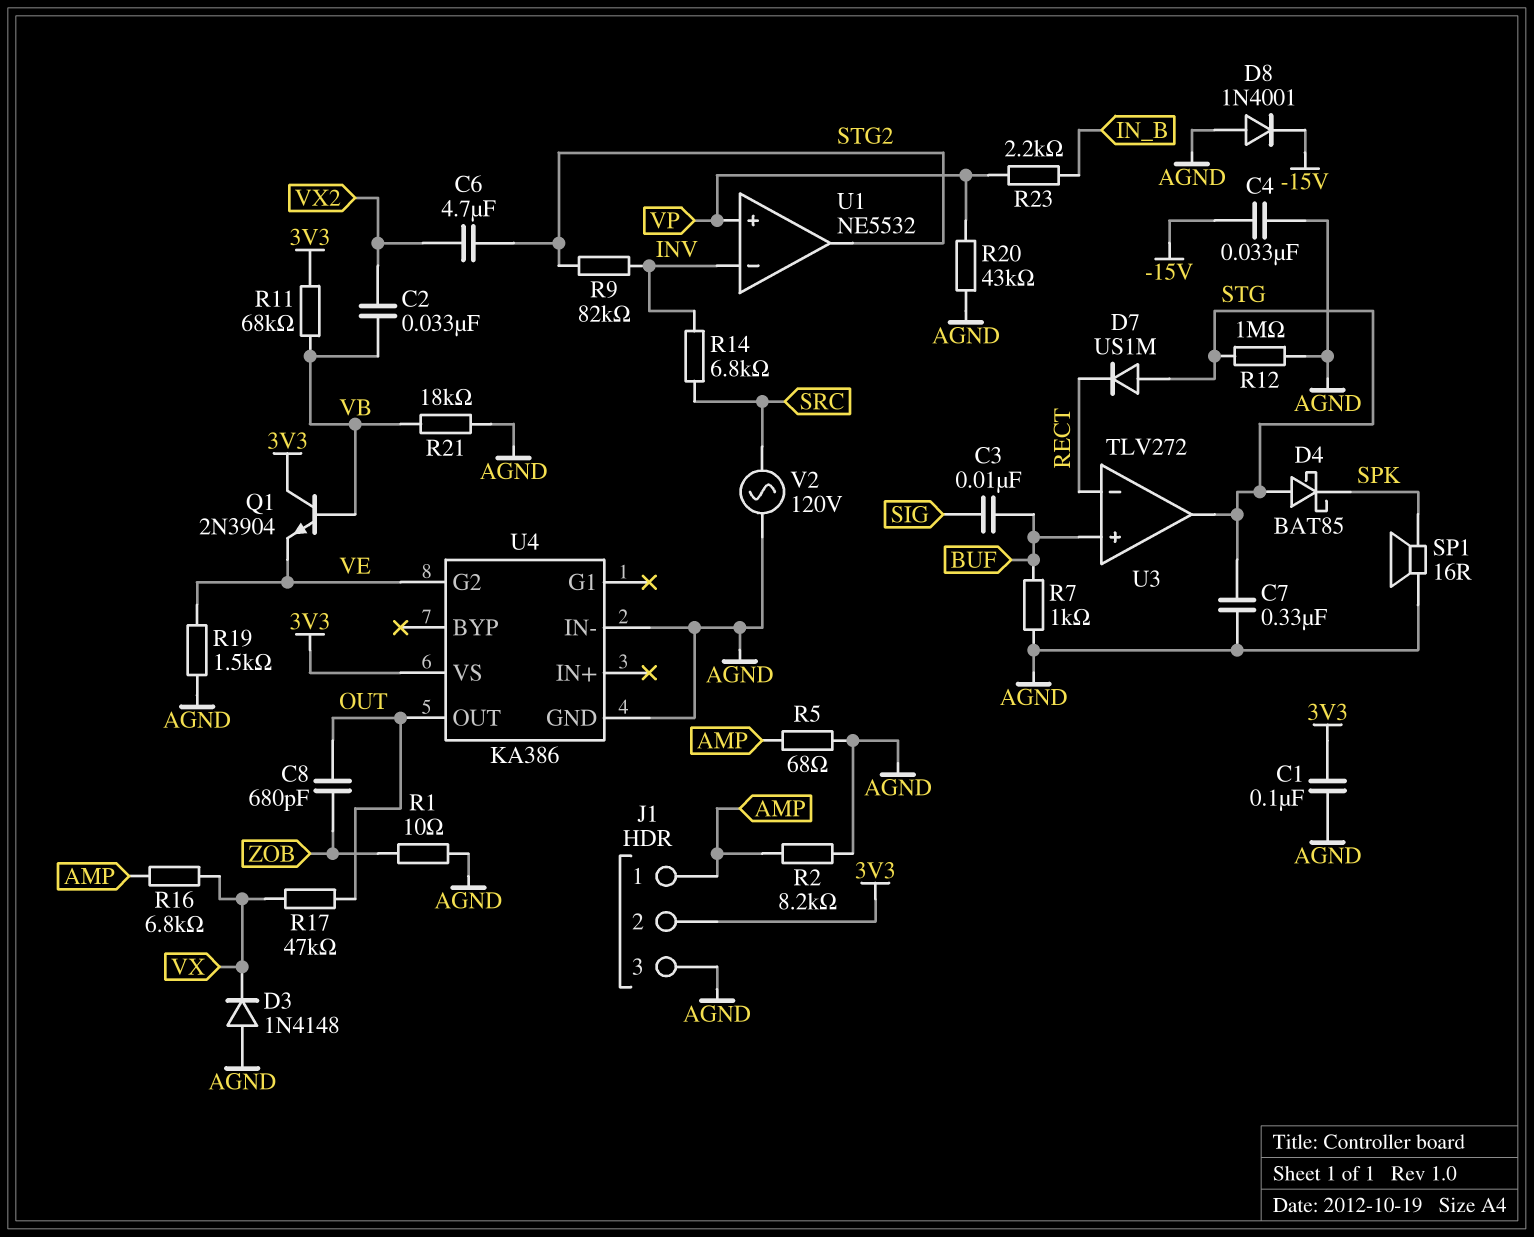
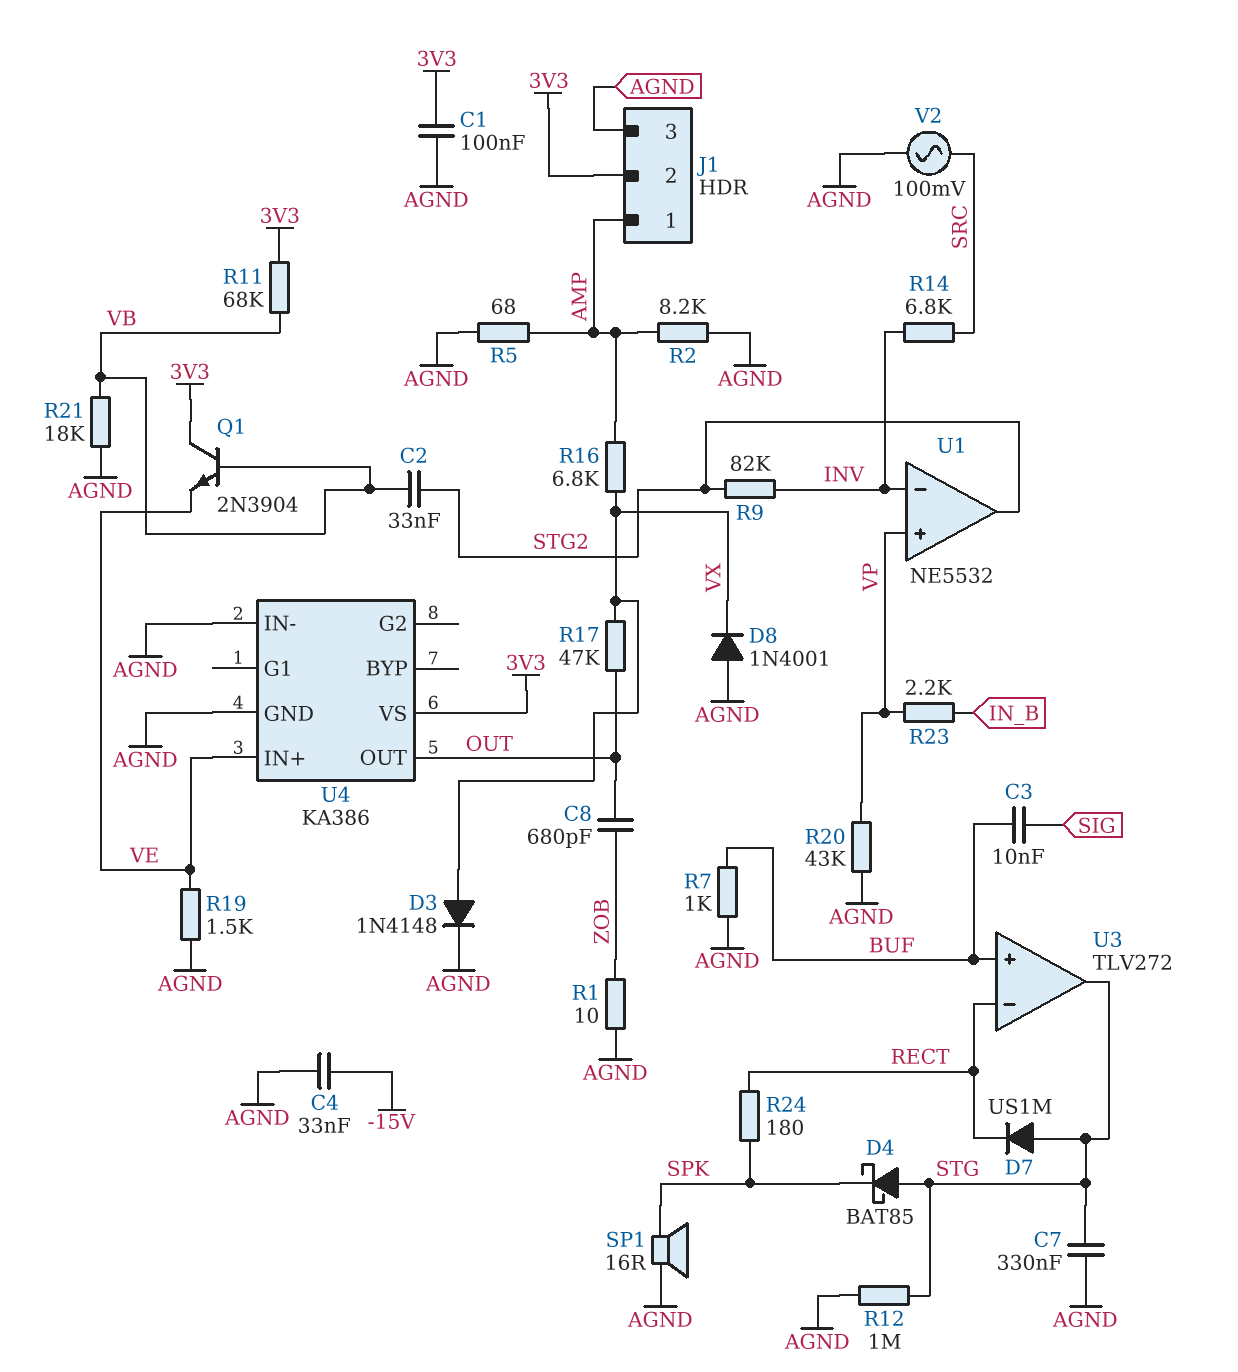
C2: 33nF (VB, VX2) -> 33nF (STG2, VB)
C6: 4.7uF (STG2, VX2) -> none
D3: diode 1N4148 (A AGND, K VX) -> diode 1N4148 (A VX, K AGND)
D8: diode 1N4001 (A AGND, K -15V) -> diode 1N4001 (A AGND, K VX)
R24: none -> 180 (RECT, SPK)
U4 pin G2: VE -> none
U4 pin IN+: none -> VE
V2: AC 120V (AGND, SRC) -> AC 100mV (AGND, SRC)

